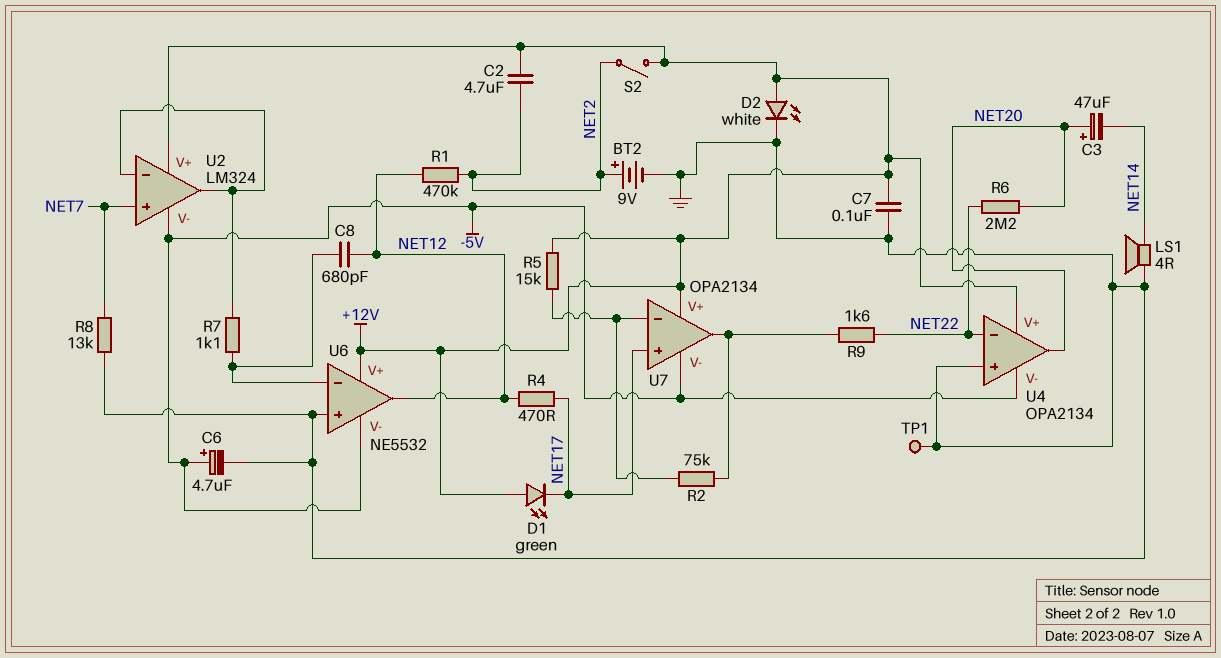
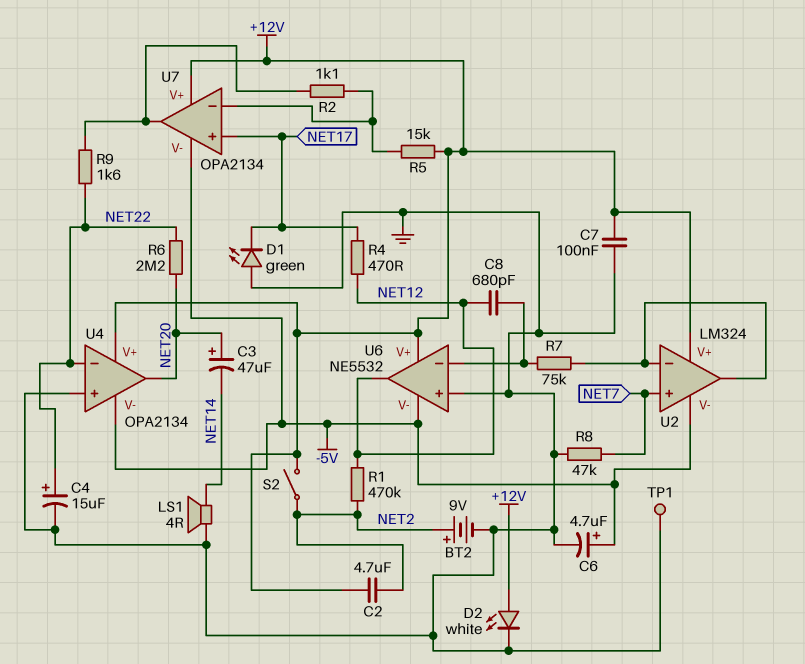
C4: none -> 15uF (plus NET22, minus GND)
D1: LED green (A +12V, K NET17) -> LED green (A GND, K NET17)
R2: 75k (U7/in-, U7/out) -> 1.1k (U7/in-, U7/out)
R7: 1.1k (U2/in-, U6/in-) -> 75k (U2/in-, U6/in-)
R8: 13k (GND, NET7) -> 47k (GND, NET7)

